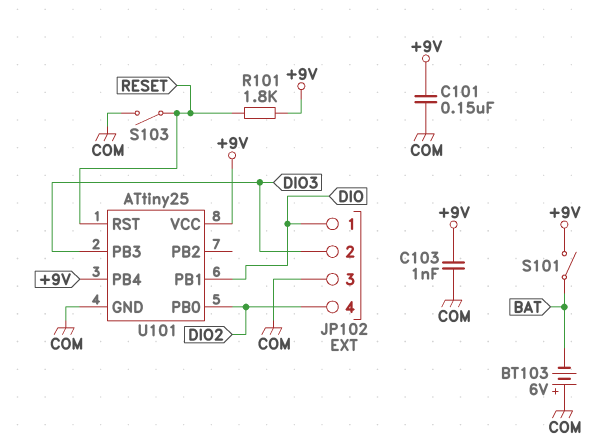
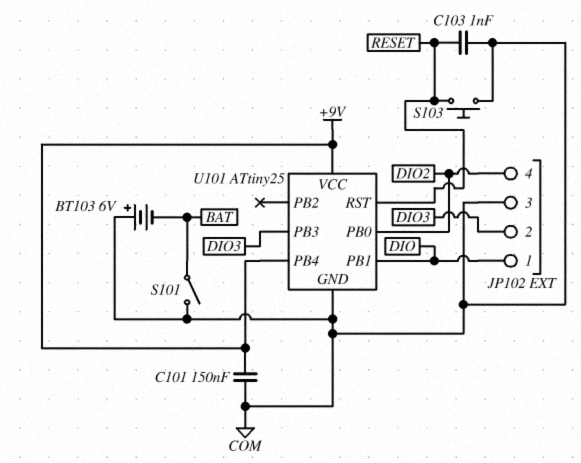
C103: 1nF (+9V, COM) -> 1nF (COM, RESET)
R101: 1.8k (+9V, RESET) -> none
S101: switch (+9V, BAT) -> switch (BAT, COM)
S103: switch (COM, RESET) -> button (COM, RESET)

